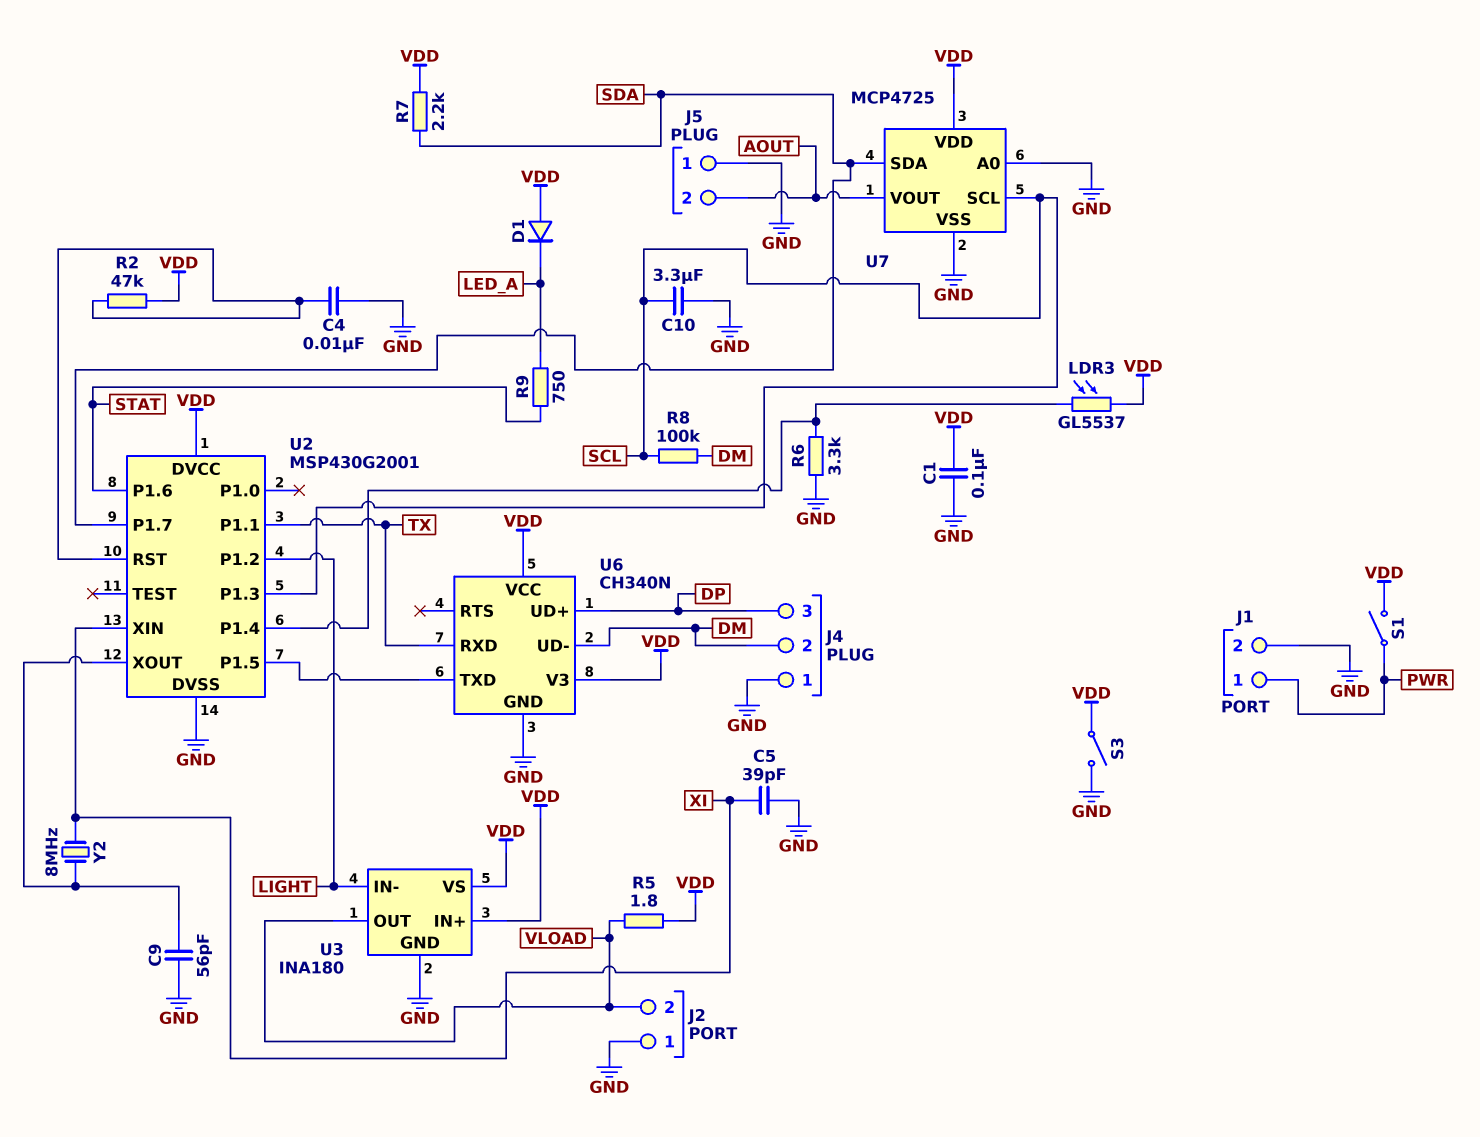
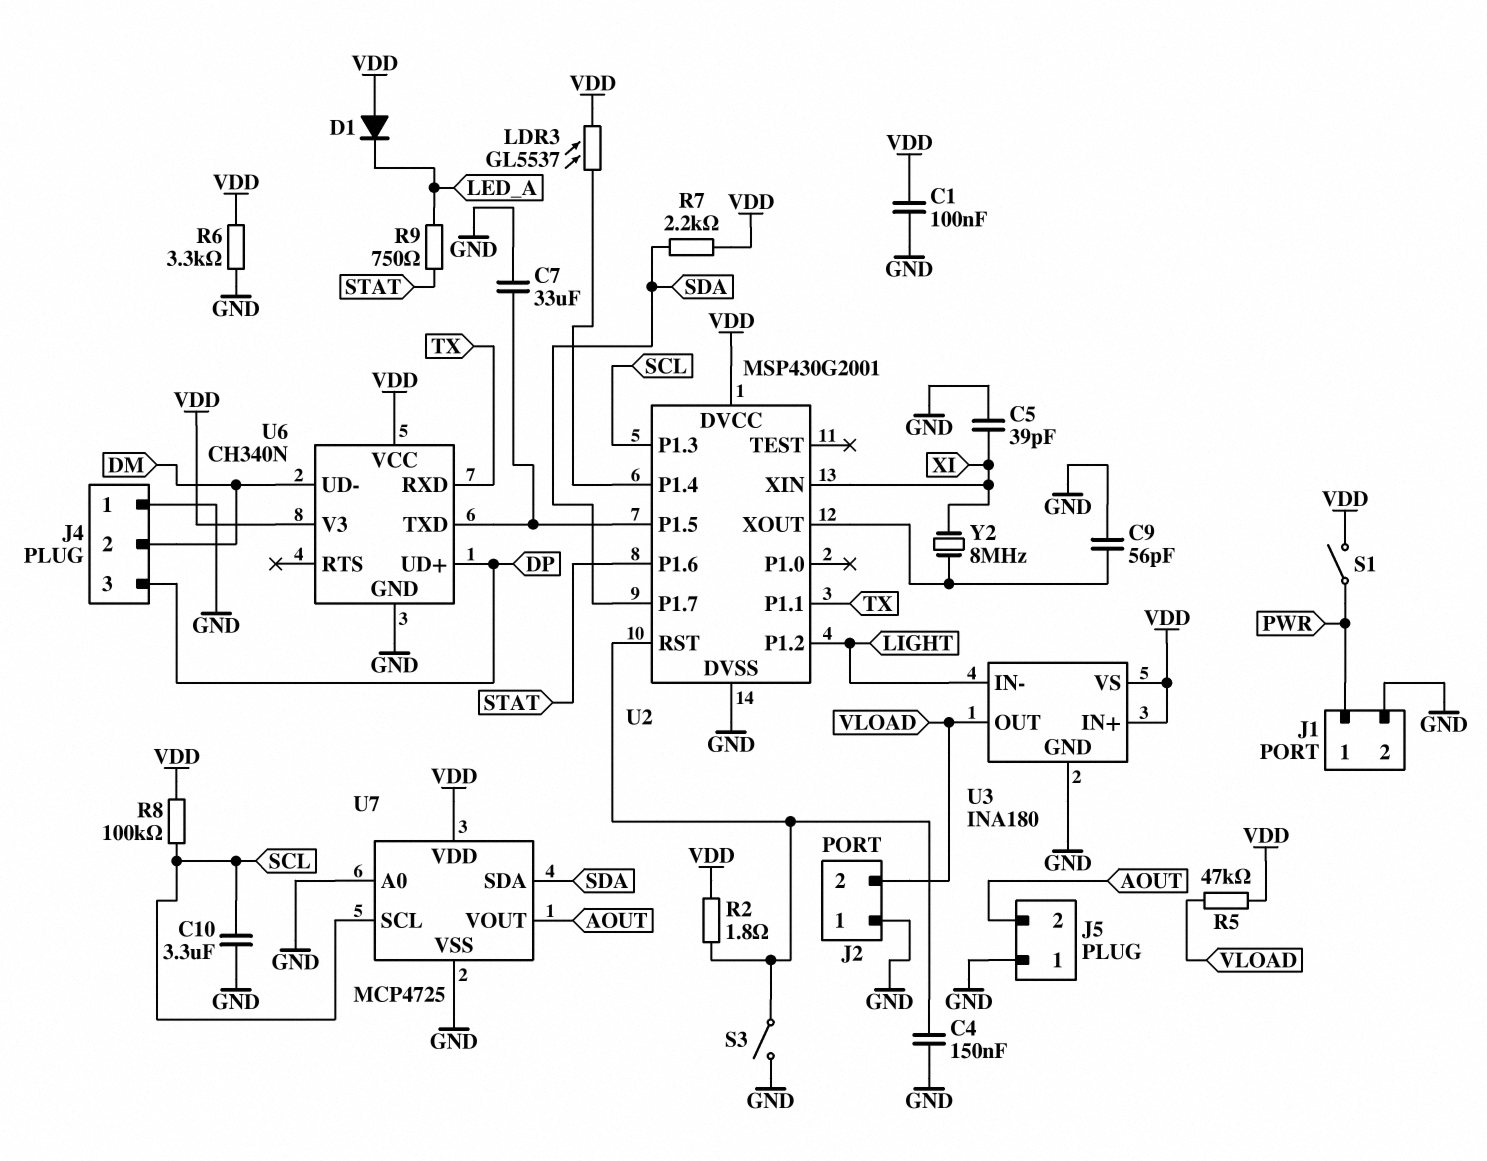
C4: 10nF (GND, U2/RST) -> 150nF (GND, U2/RST)
C7: none -> 33uF (GND, U2/P1.5)
R2: 47k (U2/RST, VDD) -> 1.8 (U2/RST, VDD)
R5: 1.8 (VDD, VLOAD) -> 47k (VDD, VLOAD)
R6: 3.3k (GND, U2/P1.4) -> 3.3k (GND, VDD)
R8: 100k (DM, SCL) -> 100k (SCL, VDD)
S3: switch (GND, VDD) -> switch (GND, U2/RST)

